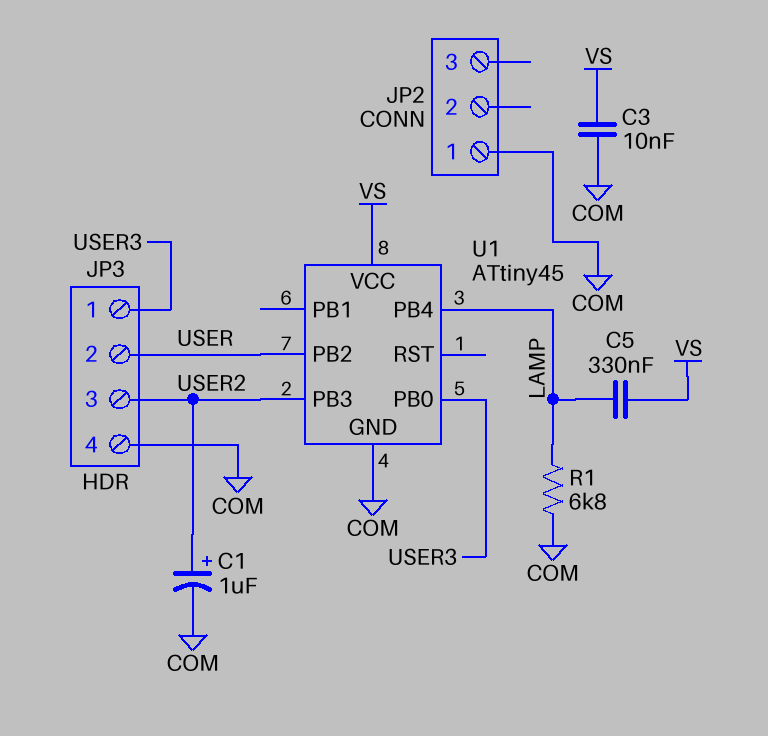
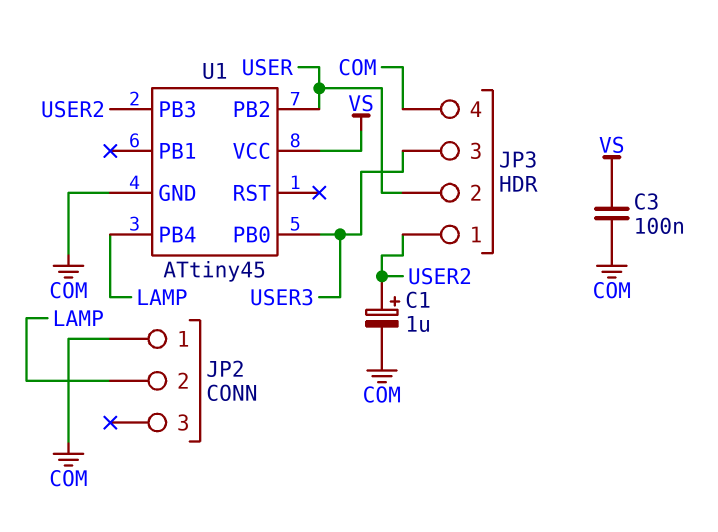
C3: 10nF (COM, VS) -> 100nF (COM, VS)
C5: 330nF (LAMP, VS) -> none
JP2 pin 2: none -> LAMP
JP3 pin 1: USER3 -> USER2
JP3 pin 3: USER2 -> USER3
R1: 6.8k (COM, LAMP) -> none

